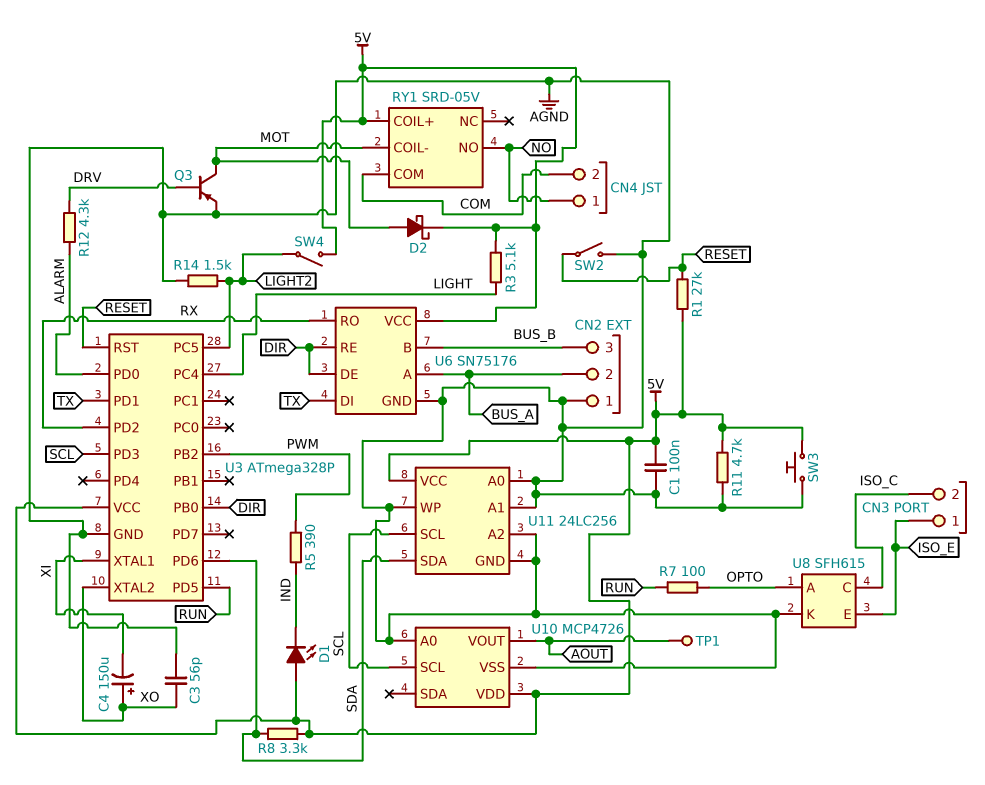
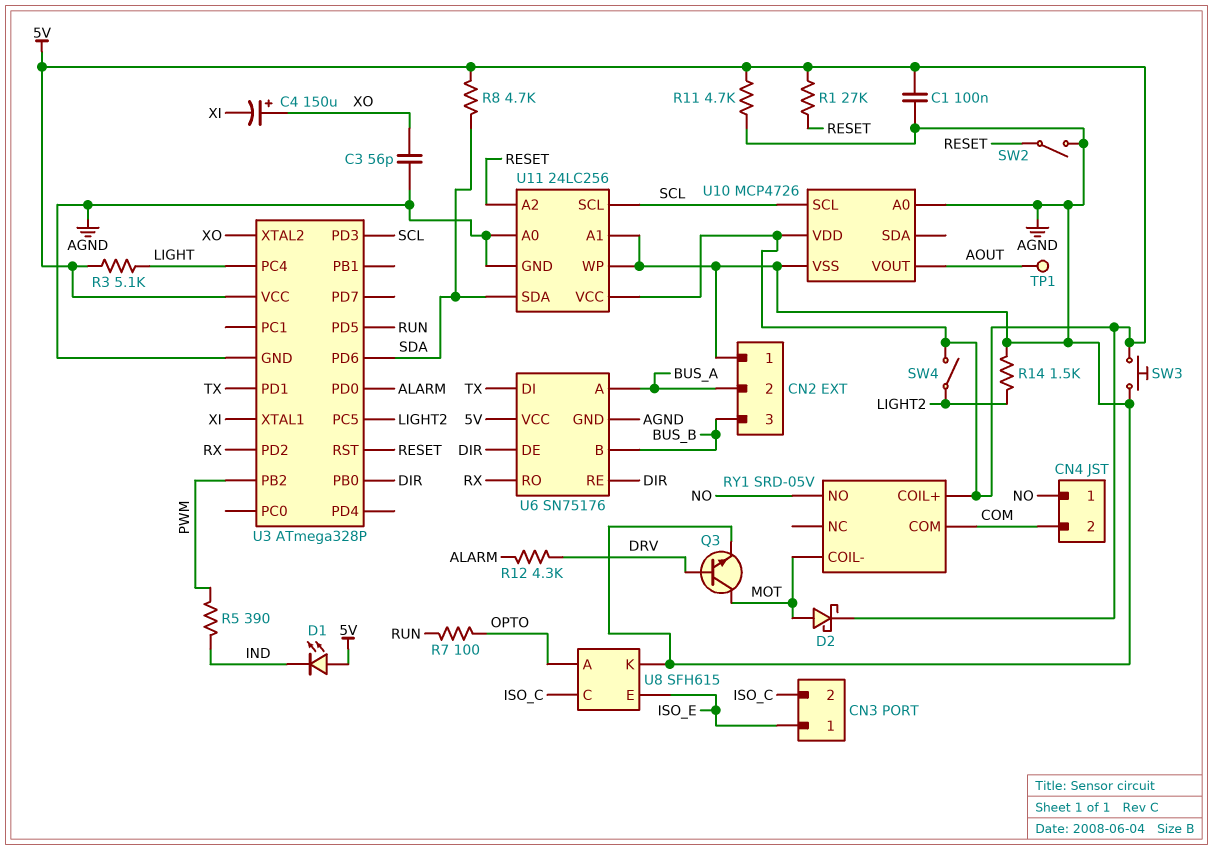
Q3: PNP (B DRV, C MOT, E AGND) -> NPN (B DRV, C MOT, E AGND)
R8: 3.3k (5V, SDA) -> 4.7k (5V, SDA)
U11 pin A2: AGND -> RESET

